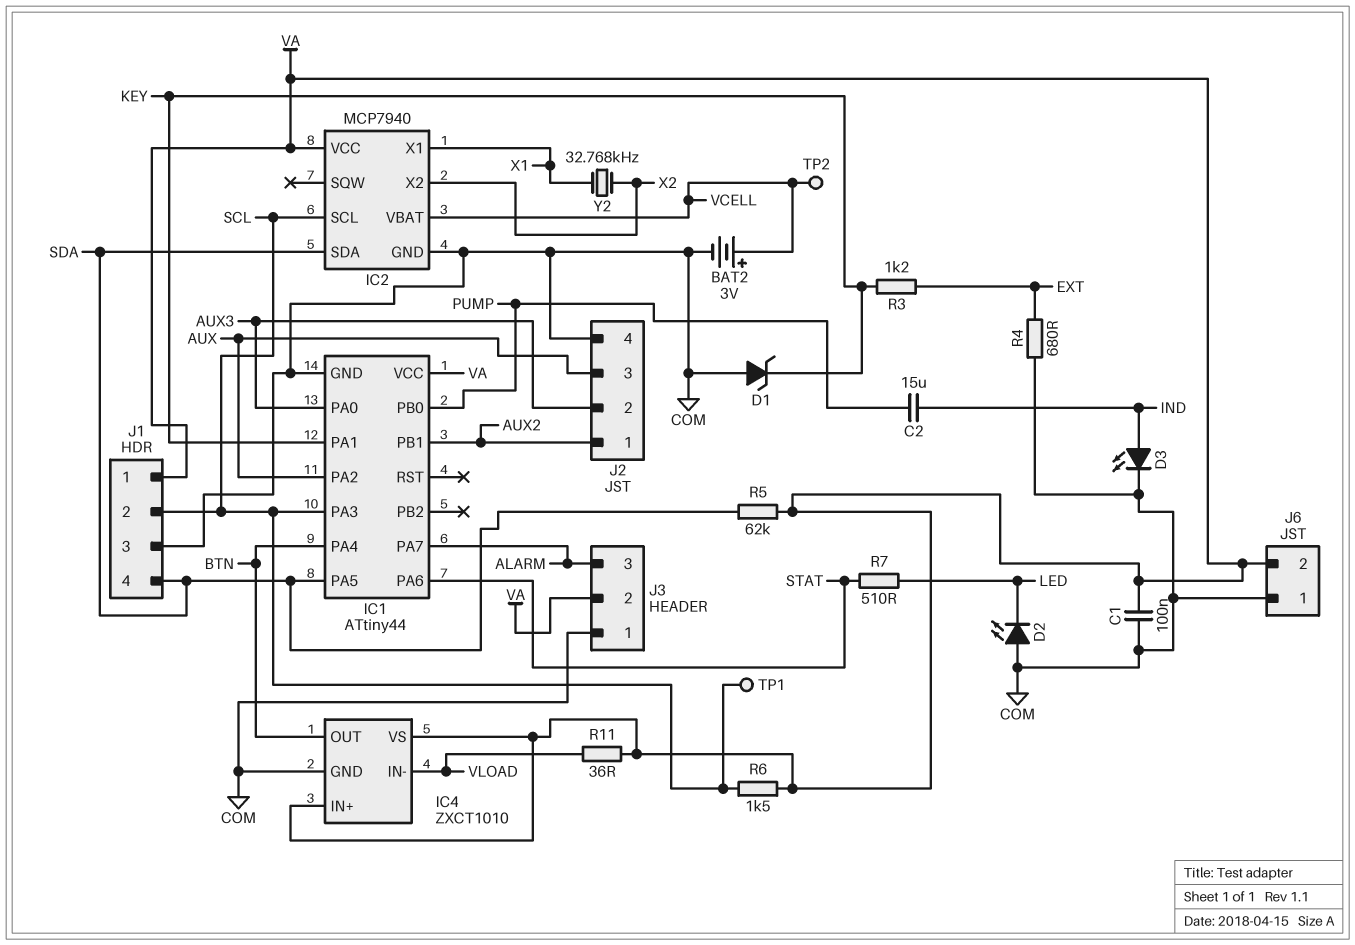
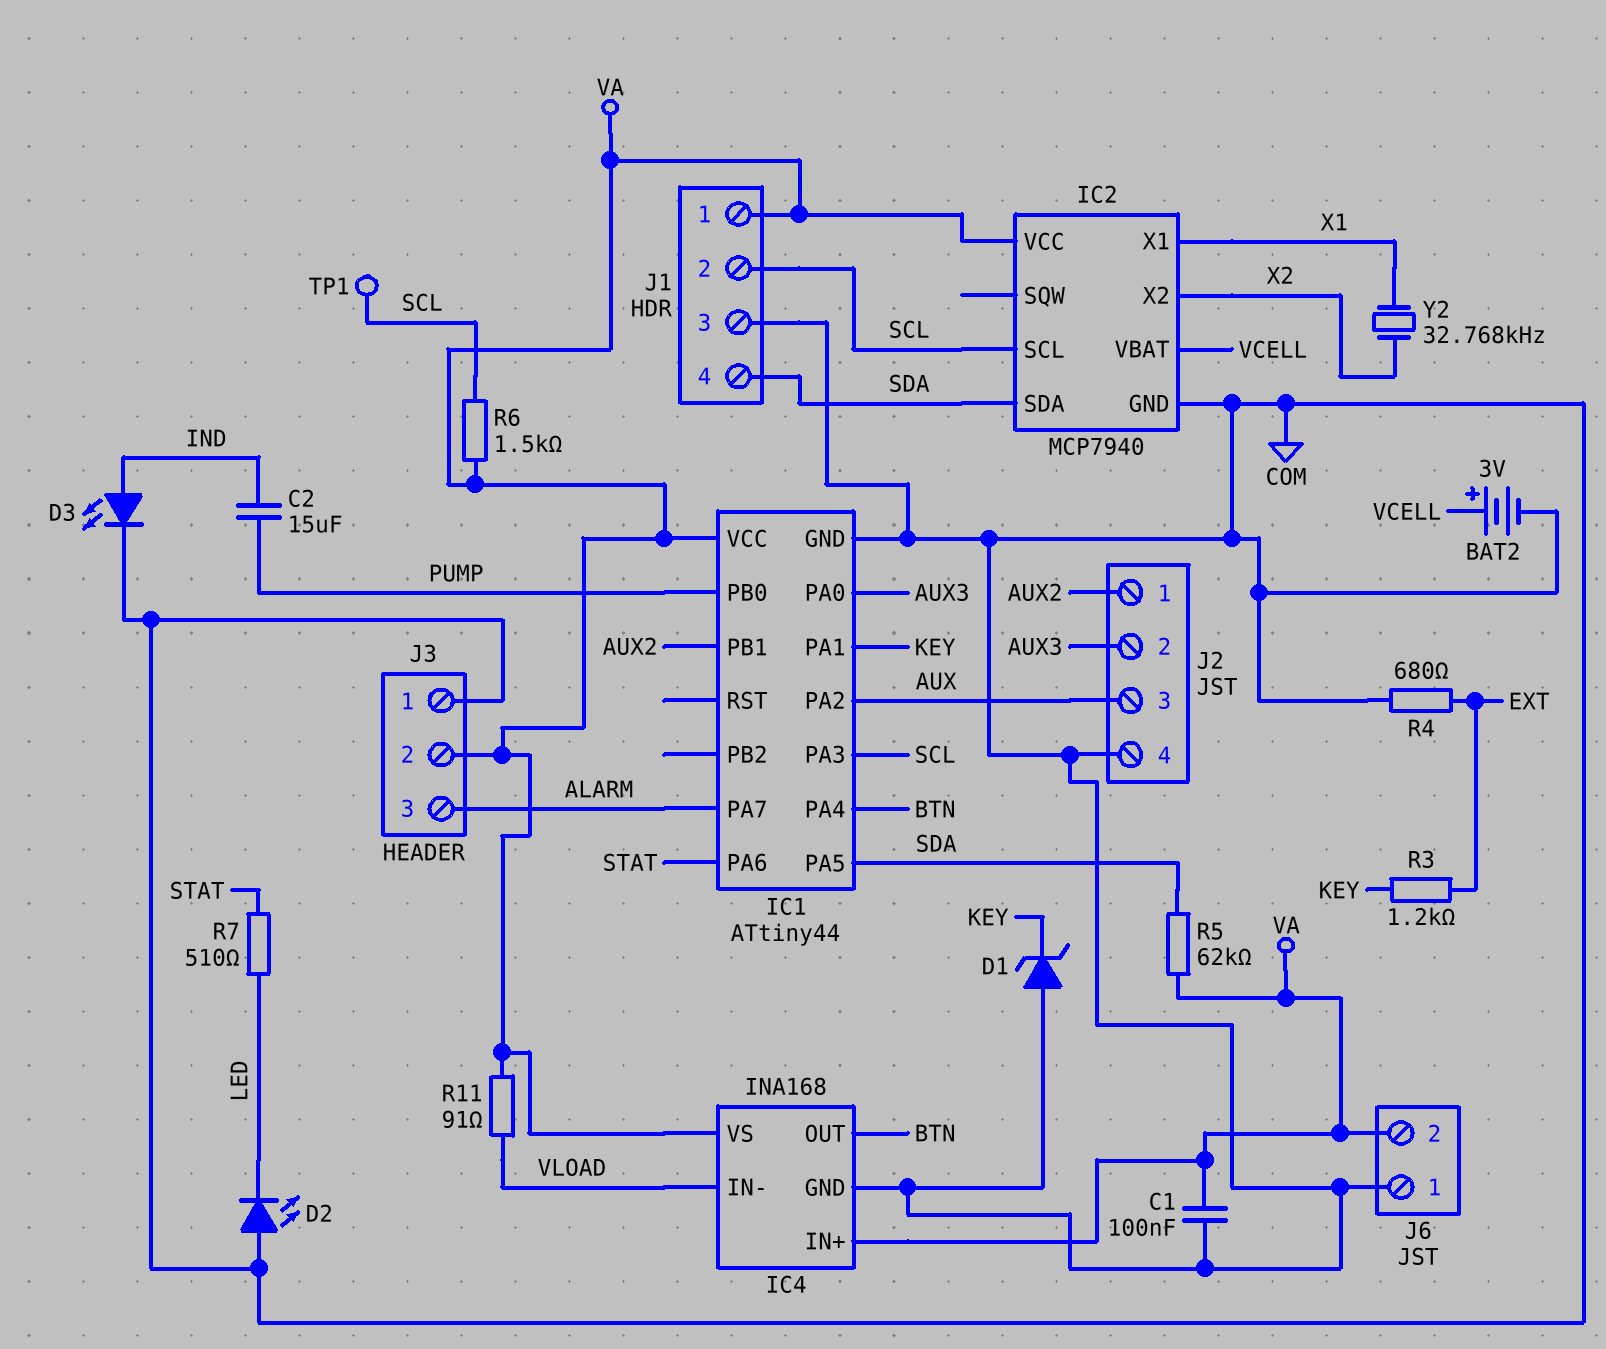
IC4: ZXCT1010 -> INA168
R11: 36 (VA, VLOAD) -> 91 (VA, VLOAD)
TP2: test point (VCELL) -> none

